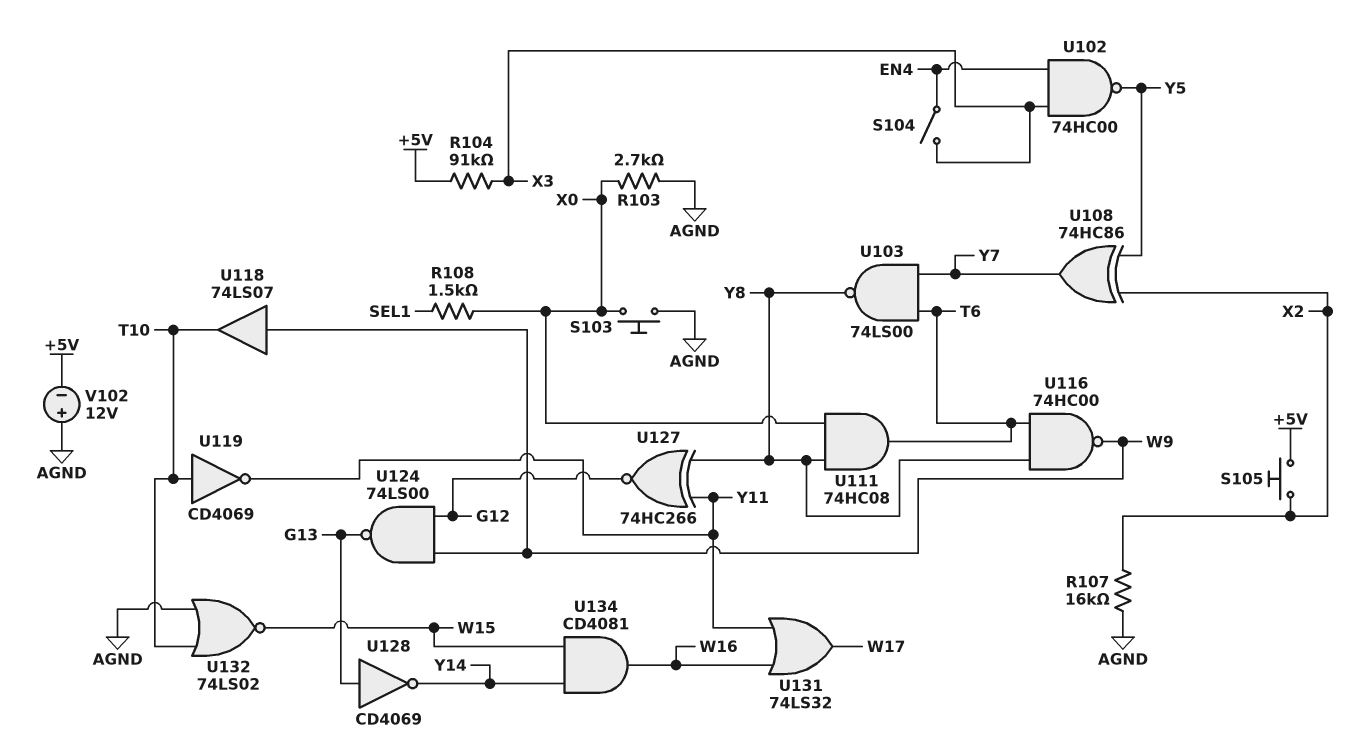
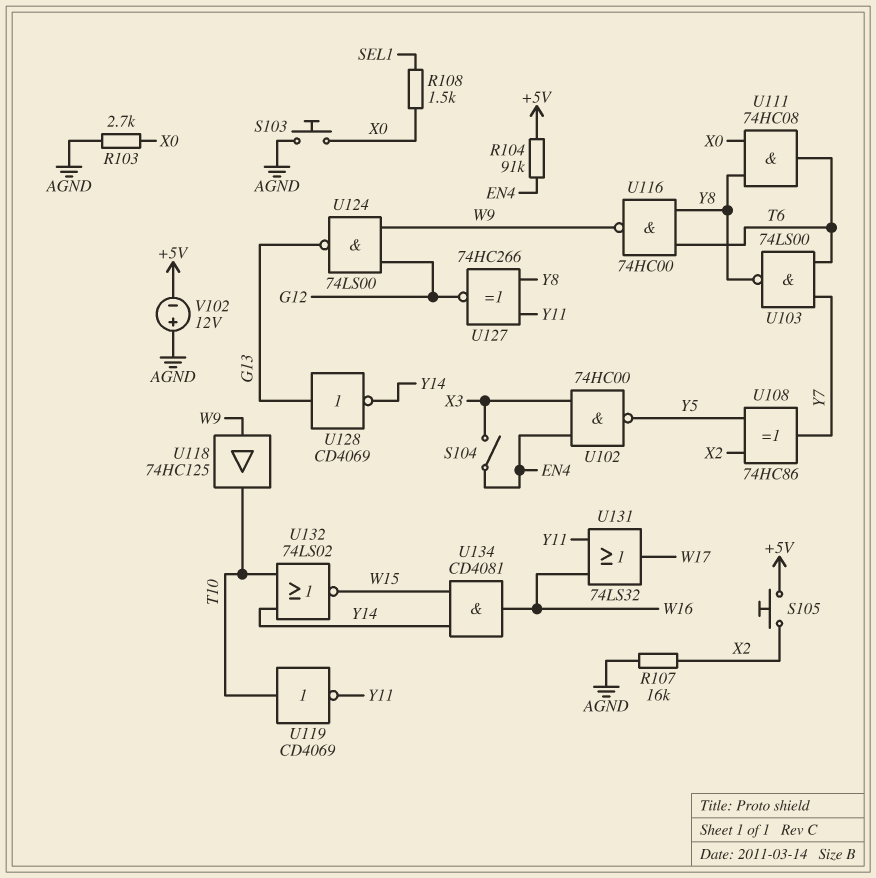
R104: 91k (+5V, X3) -> 91k (+5V, EN4)
U118: buffer 74LS07 (in W9, out T10) -> buffer 74HC125 (in W9, out T10)
U132: NOR 74LS02 (in AGND, in T10, out W15) -> NOR 74LS02 (in T10, in Y14, out W15)

